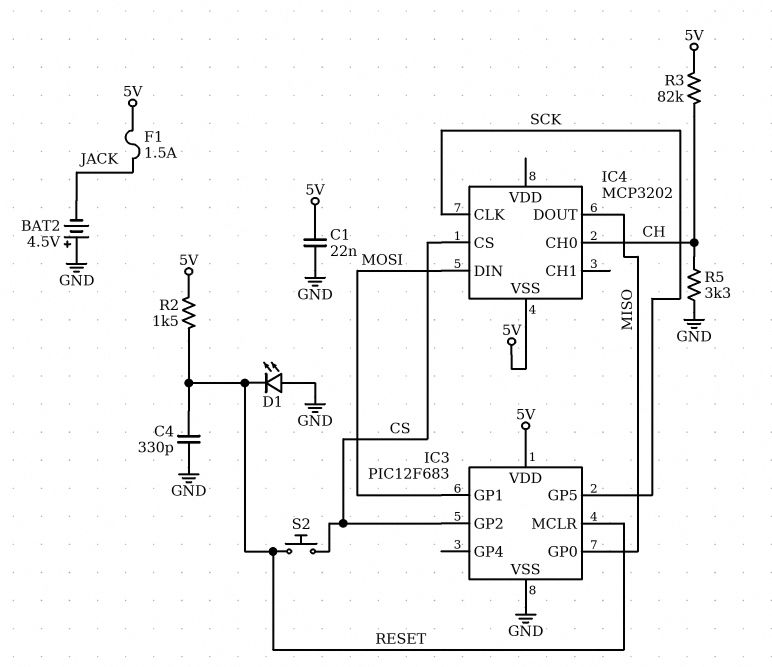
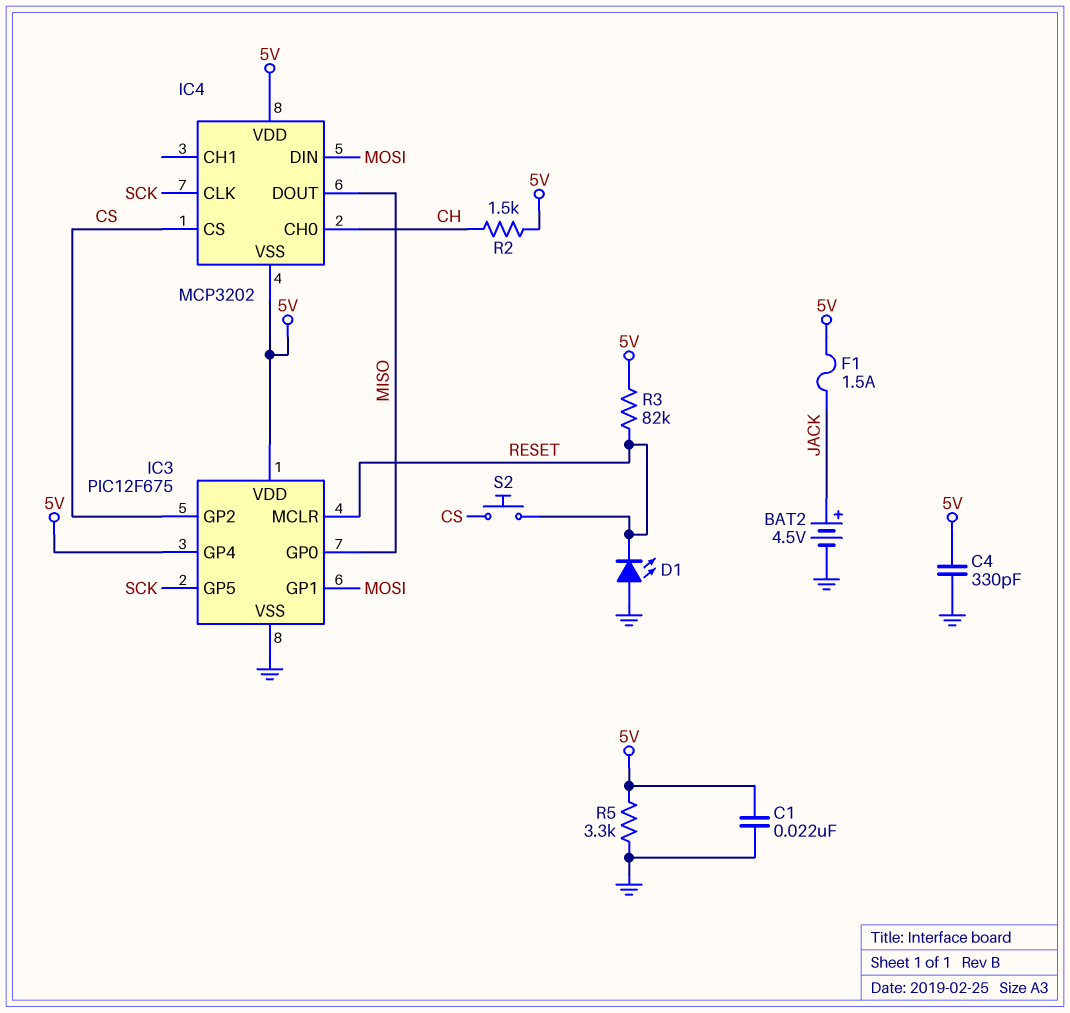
BAT2: 4.5V (plus GND, minus JACK) -> 4.5V (plus JACK, minus GND)
C4: 330pF (GND, RESET) -> 330pF (5V, GND)
IC3: PIC12F683 -> PIC12F675
IC3 pin GP4: none -> 5V
IC4 pin VDD: none -> 5V
R2: 1.5k (5V, RESET) -> 1.5k (5V, CH)
R3: 82k (5V, CH) -> 82k (5V, RESET)
R5: 3.3k (CH, GND) -> 3.3k (5V, GND)

